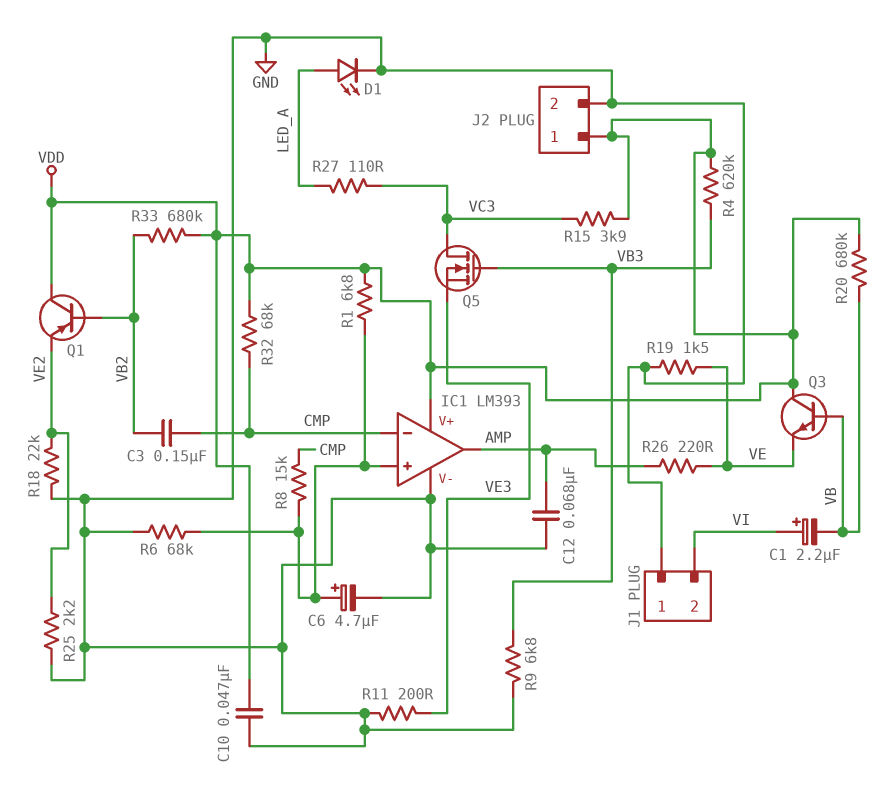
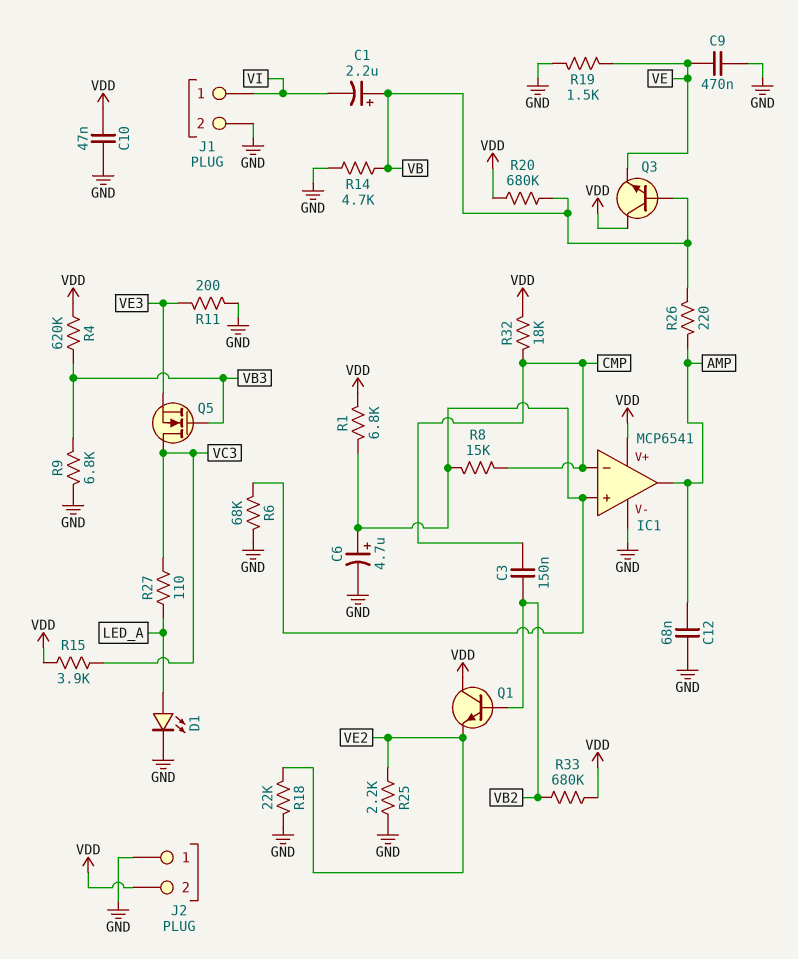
C1: 2.2uF (plus VI, minus VB) -> 2.2uF (plus VB, minus VI)
C9: none -> 470nF (GND, VE)
IC1: LM393 -> MCP6541
J1 pin 1: GND -> VI
J1 pin 2: VI -> GND
J2 pin 1: VDD -> GND
J2 pin 2: GND -> VDD
Q1: PNP (B VB2, C VDD, E VE2) -> NPN (B VB2, C VDD, E VE2)
R14: none -> 4.7k (GND, VB)
R26: 220 (AMP, VE) -> 220 (AMP, VB)
R32: 68k (CMP, VDD) -> 18k (CMP, VDD)

